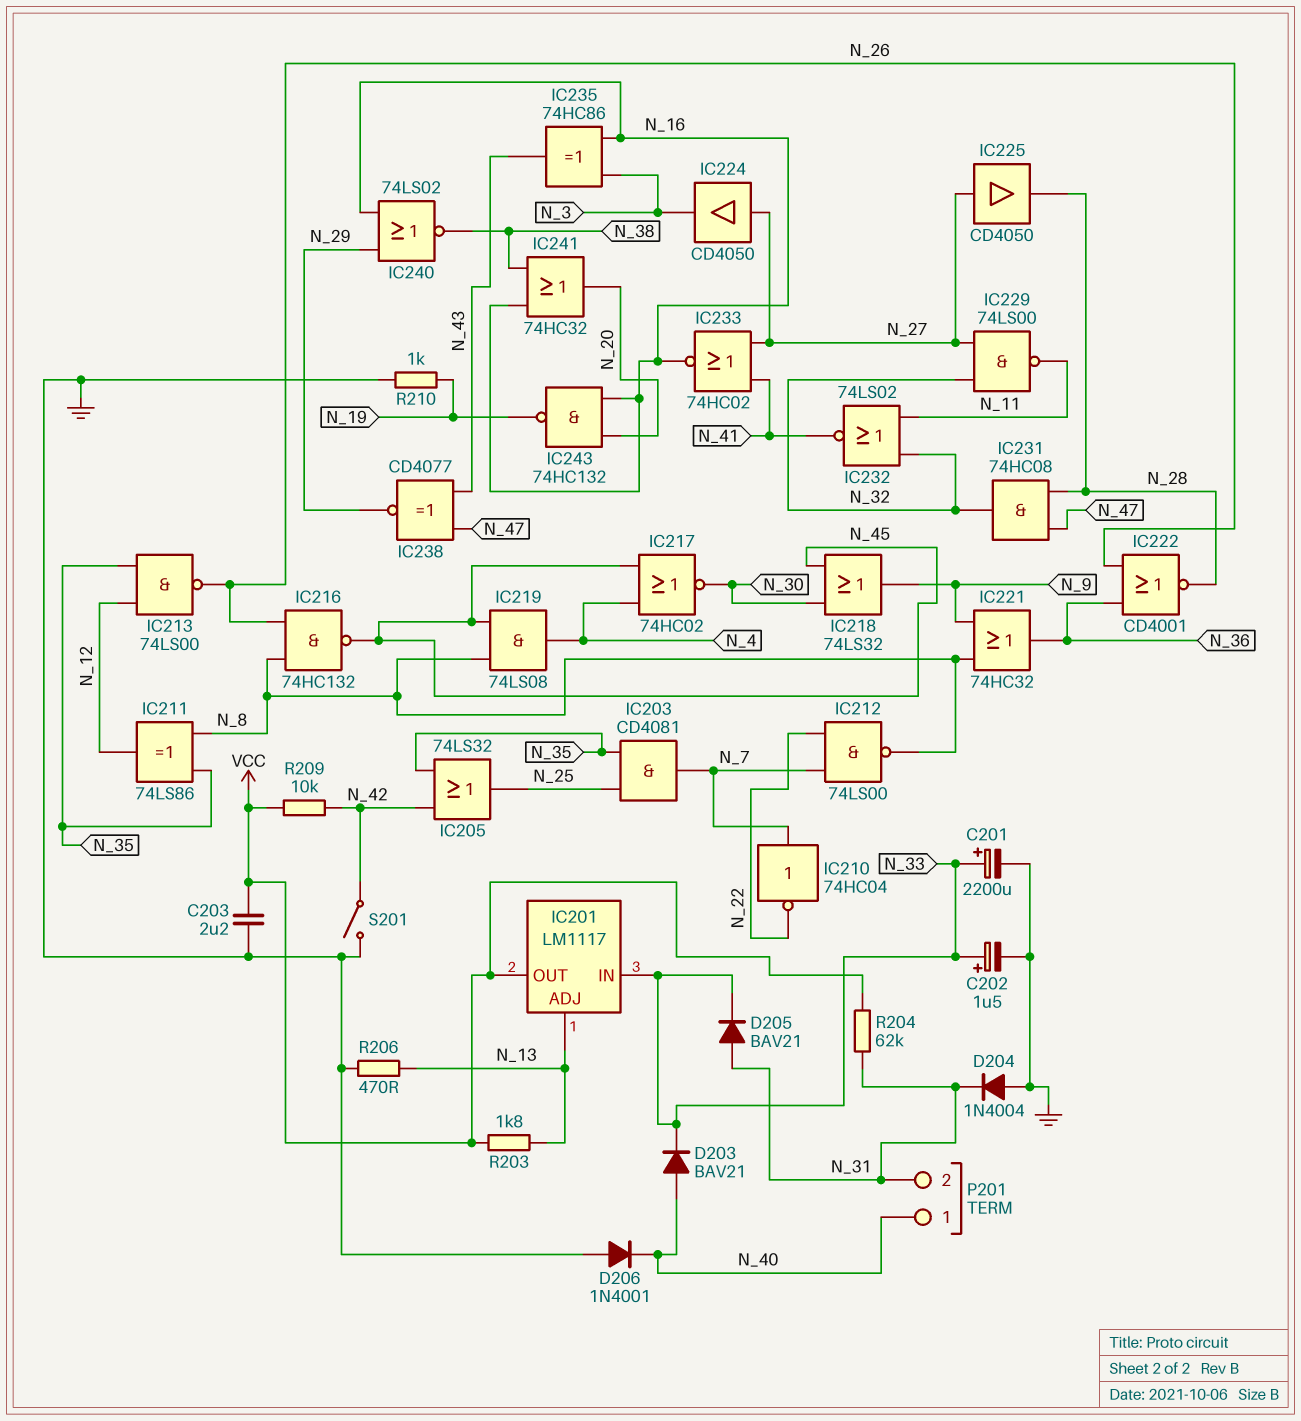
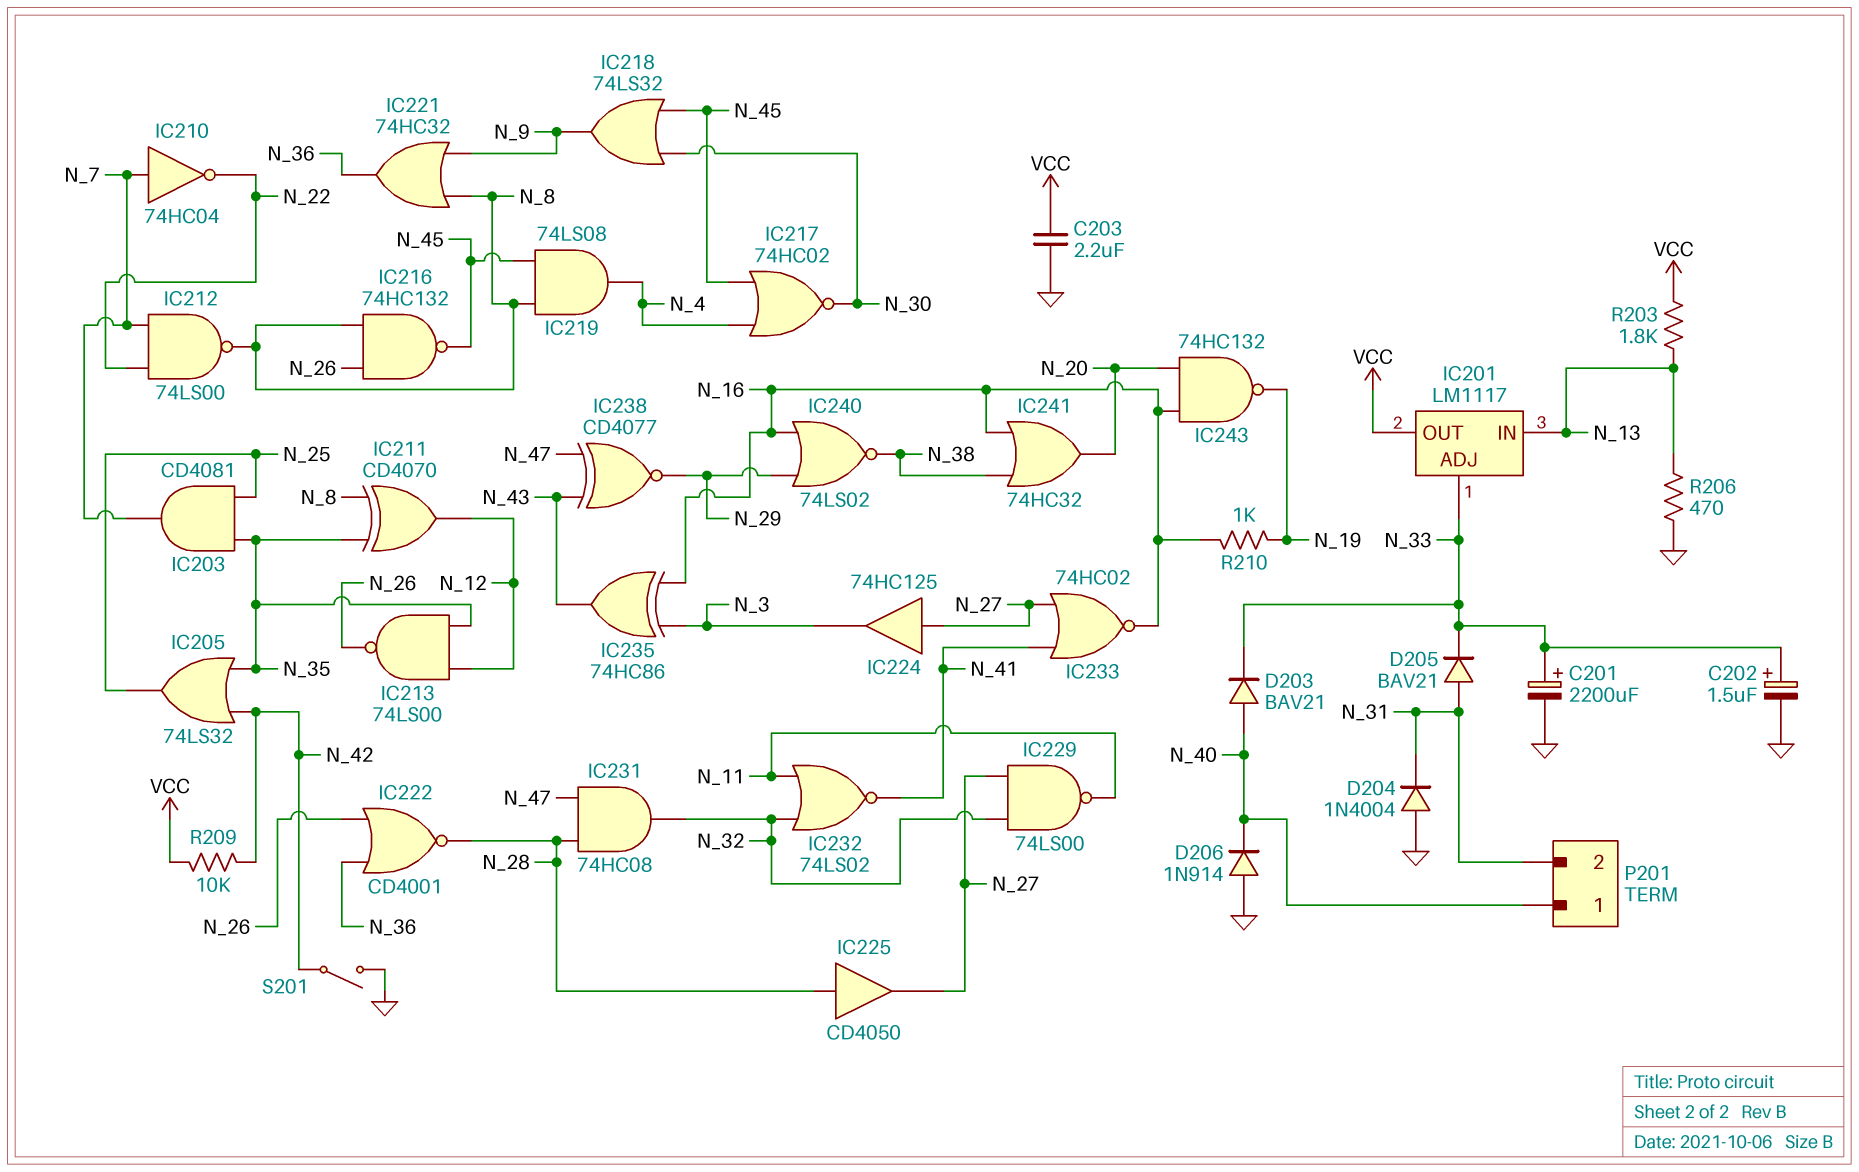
D206: diode 1N4001 (A GND, K N_40) -> diode 1N914 (A GND, K N_40)
IC201 pin ADJ: N_13 -> N_33
IC201 pin IN: N_33 -> N_13
IC211: XOR 74LS86 (in N_8, in N_35, out N_12) -> XOR CD4070 (in N_8, in N_35, out N_12)
IC224: buffer CD4050 (in N_27, out N_3) -> buffer 74HC125 (in N_27, out N_3)
IC225: buffer CD4050 (in N_27, out N_28) -> buffer CD4050 (in N_28, out N_27)
R204: 62k (N_31, VCC) -> none
R210: 1k (GND, N_19) -> 1k (N_16, N_19)

